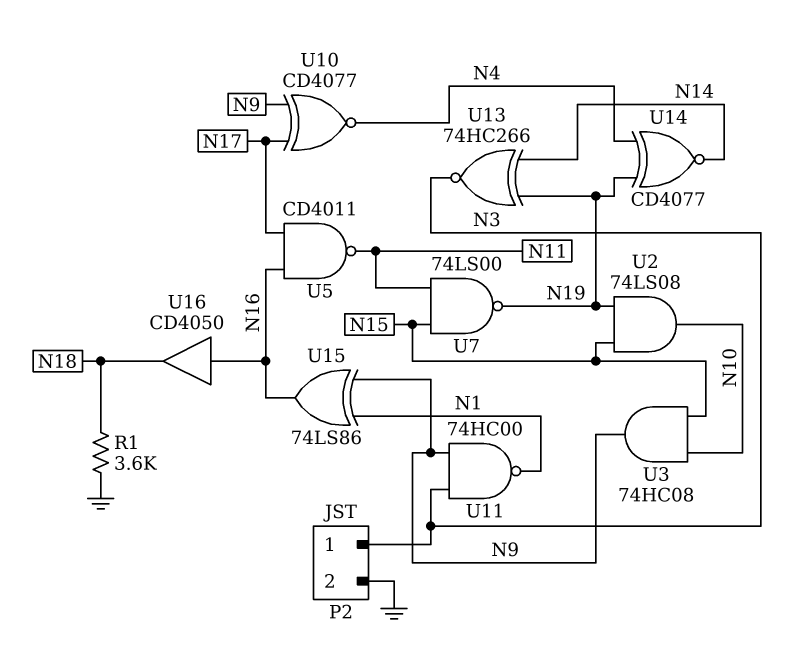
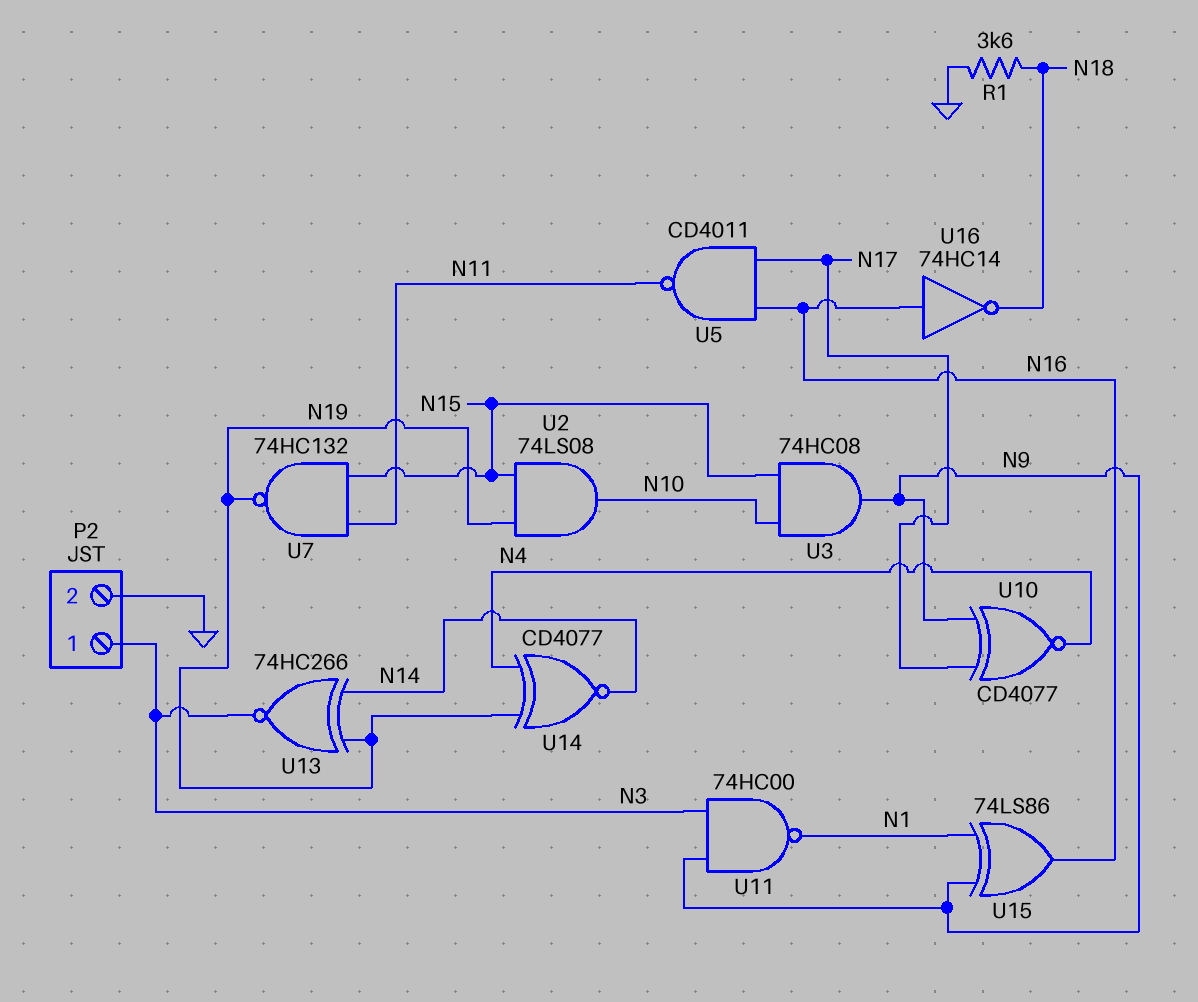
U7: NAND 74LS00 (in N11, in N15, out N19) -> NAND 74HC132 (in N11, in N15, out N19)
U16: buffer CD4050 (in N16, out N18) -> NOT 74HC14 (in N16, out N18)

